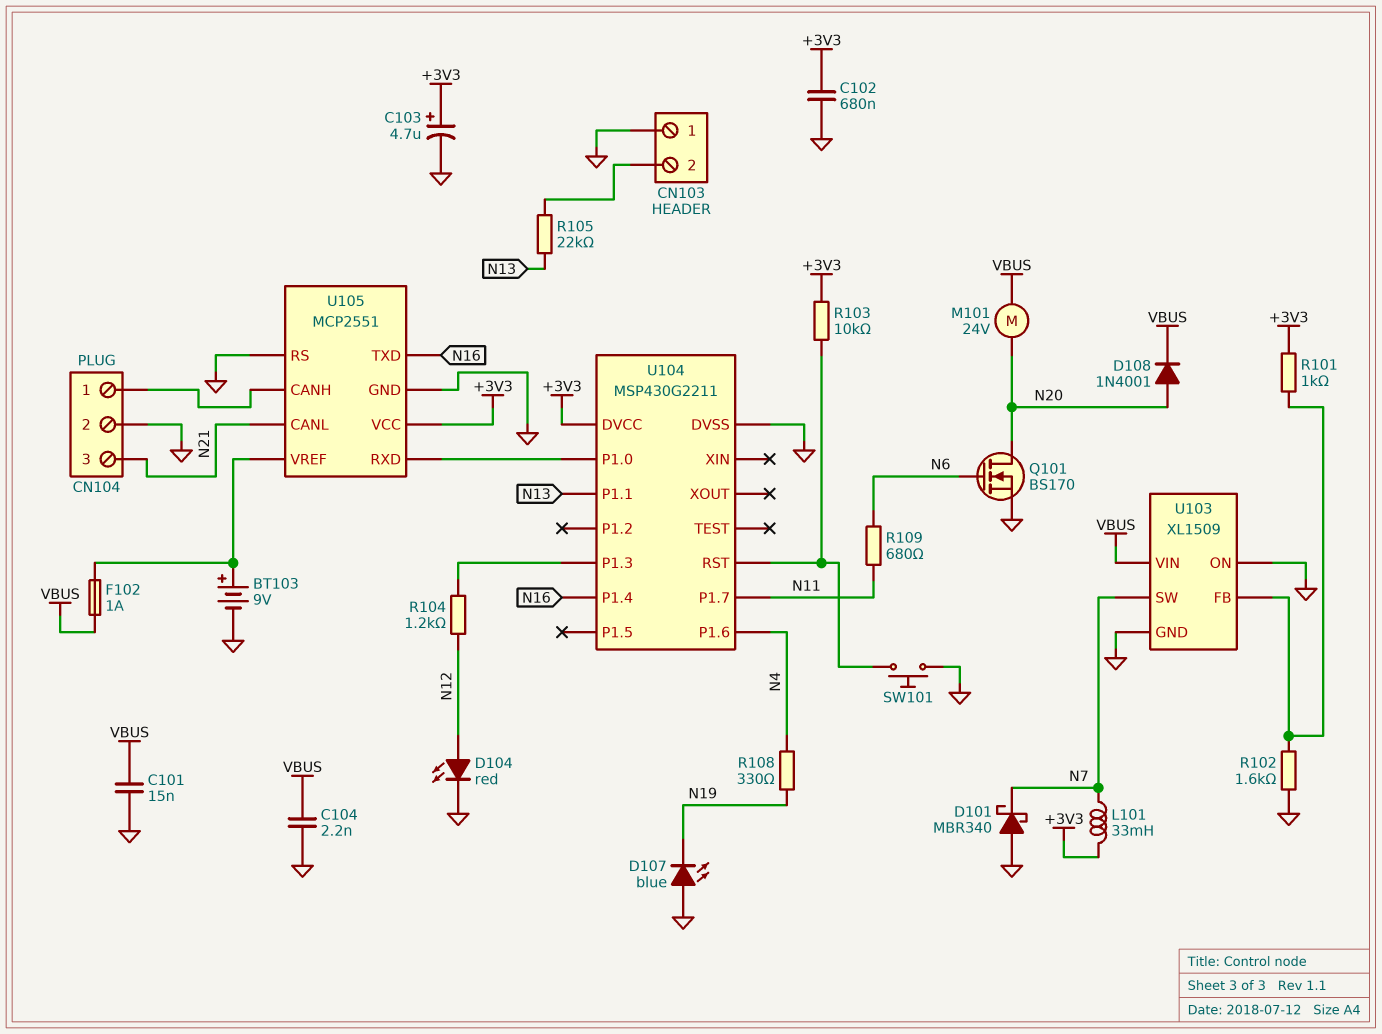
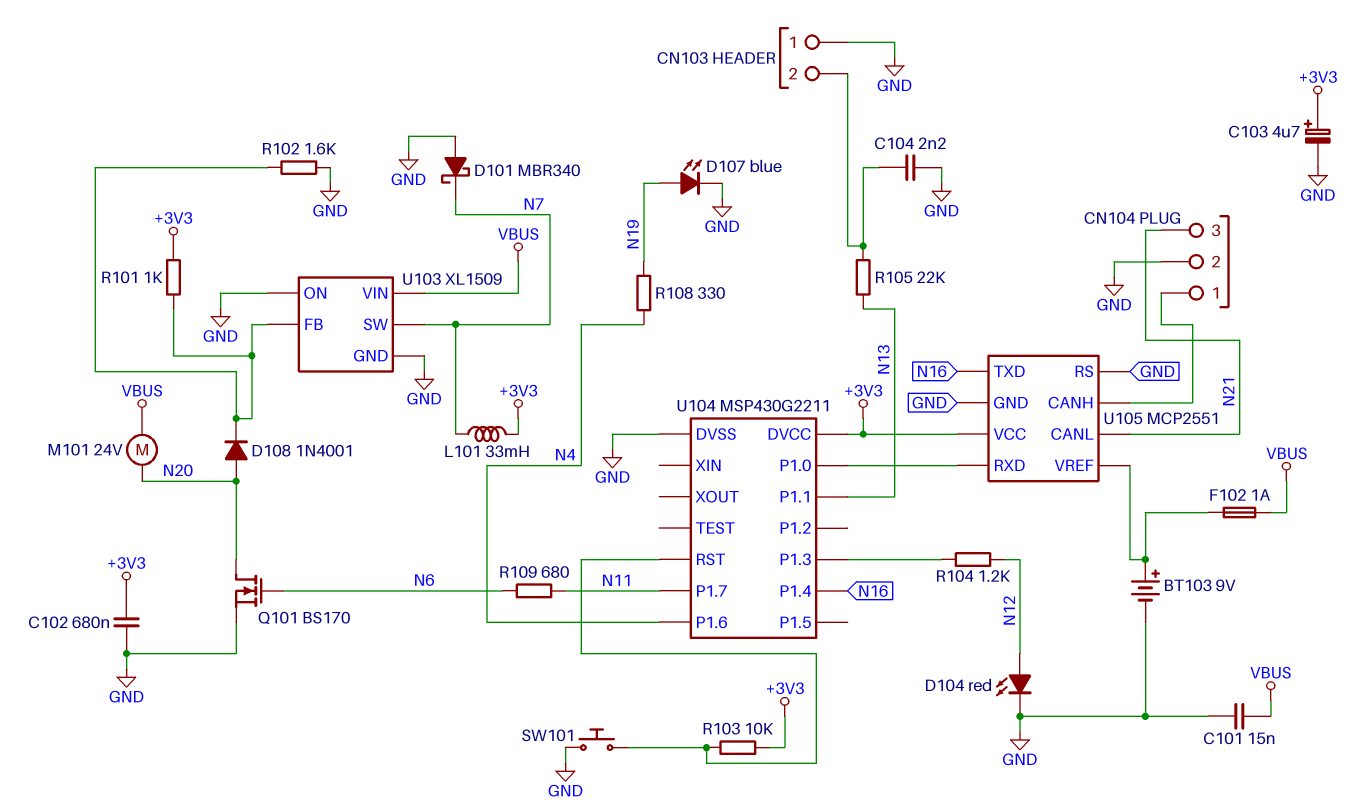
C104: 2.2nF (GND, VBUS) -> 2.2nF (CN103/2, GND)
D107: LED blue (A GND, K N19) -> LED blue (A N19, K GND)
D108: diode 1N4001 (A N20, K VBUS) -> diode 1N4001 (A N20, K U103/FB)

